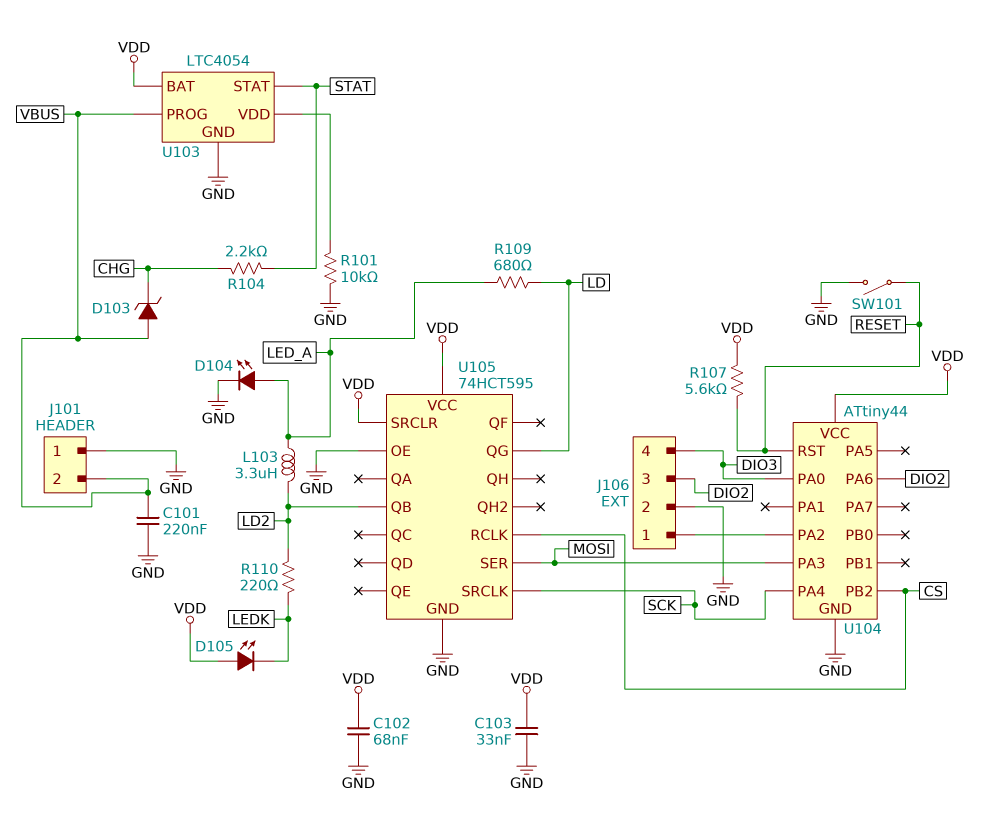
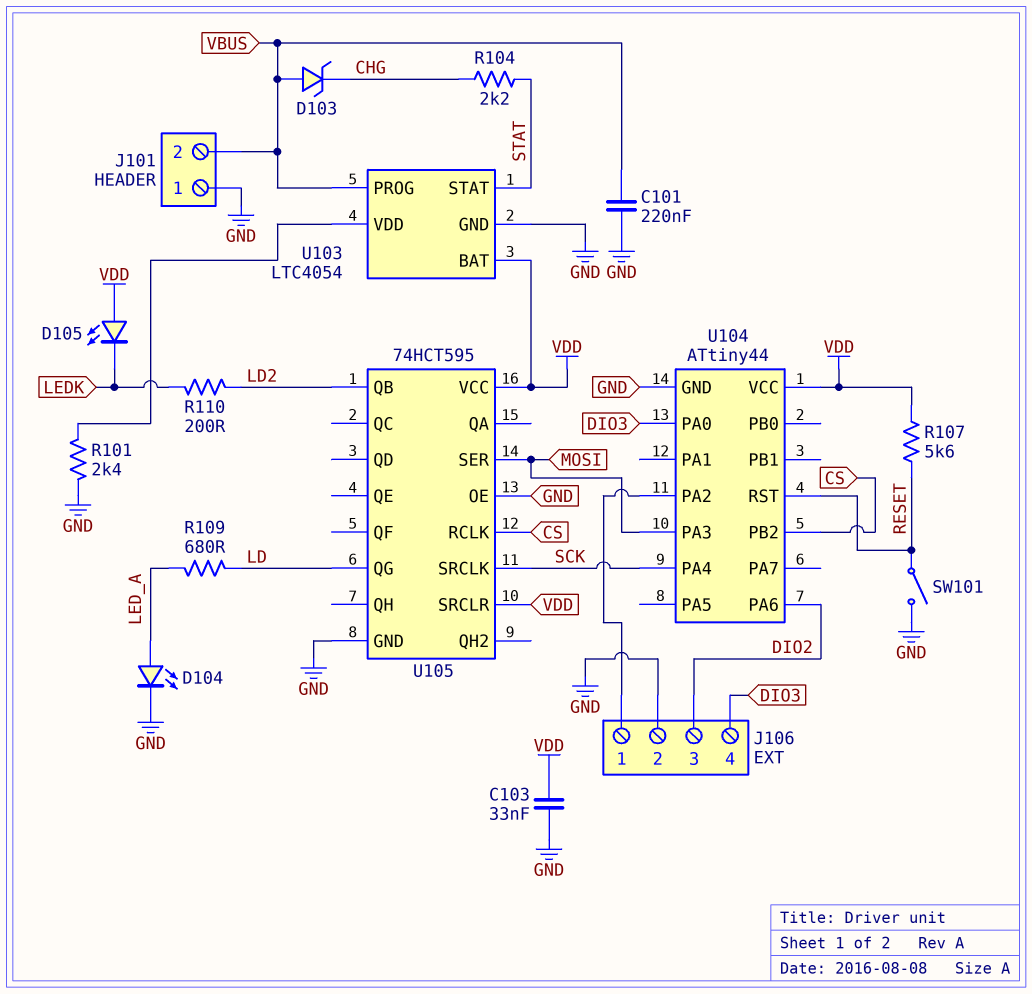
C102: 68nF (GND, VDD) -> none
L103: 3.3uH (LD2, LED_A) -> none
R101: 10k (GND, U103/VDD) -> 2.4k (GND, U103/VDD)
R110: 220 (LD2, LEDK) -> 200 (LD2, LEDK)

